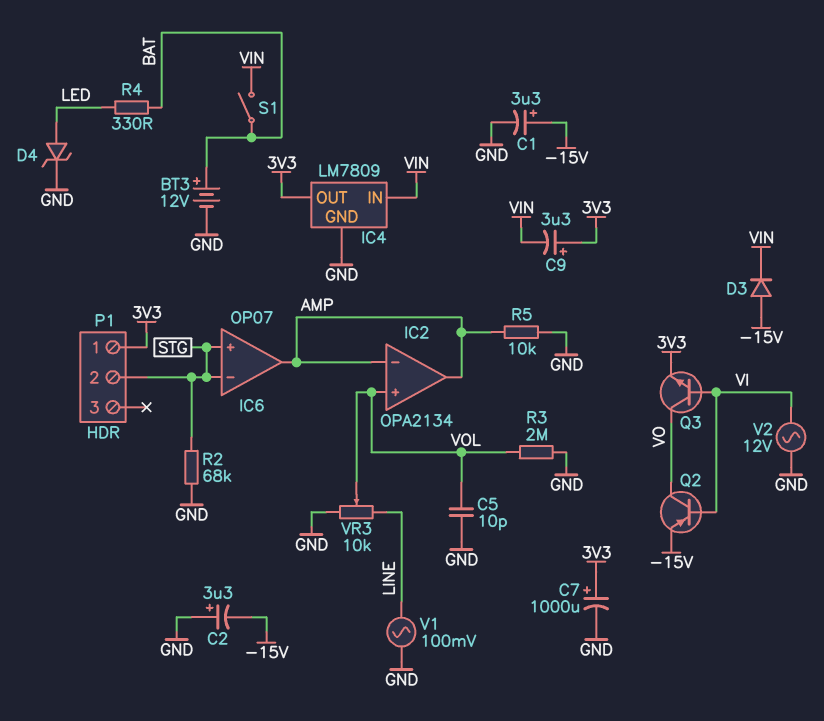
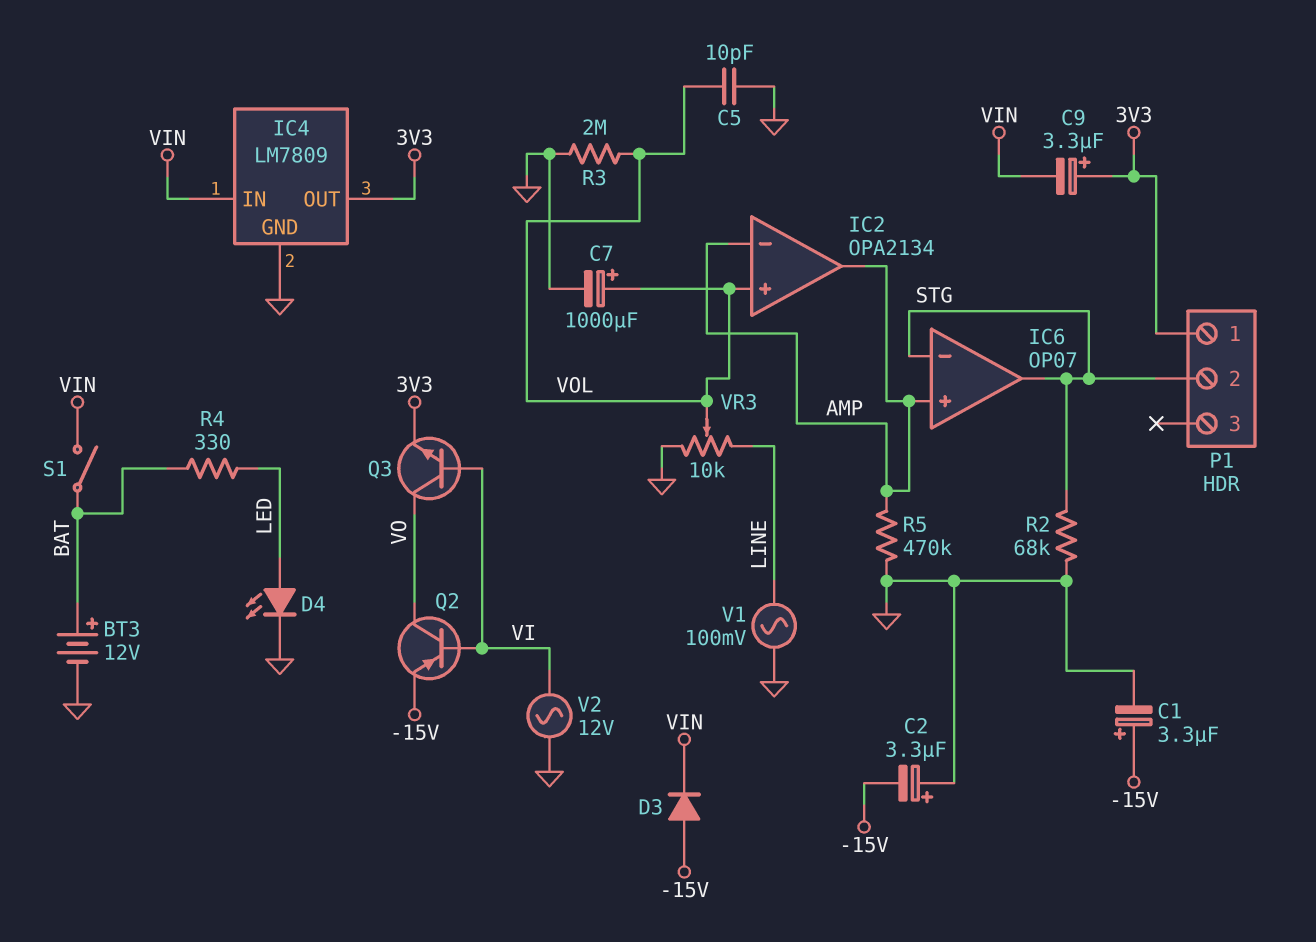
C7: 1000uF (plus 3V3, minus GND) -> 1000uF (plus VOL, minus GND)
D4: zener (A LED, K GND) -> LED (A LED, K GND)
IC6 pin in+: STG -> AMP
IC6 pin out: AMP -> STG
R5: 10k (AMP, GND) -> 470k (AMP, GND)

